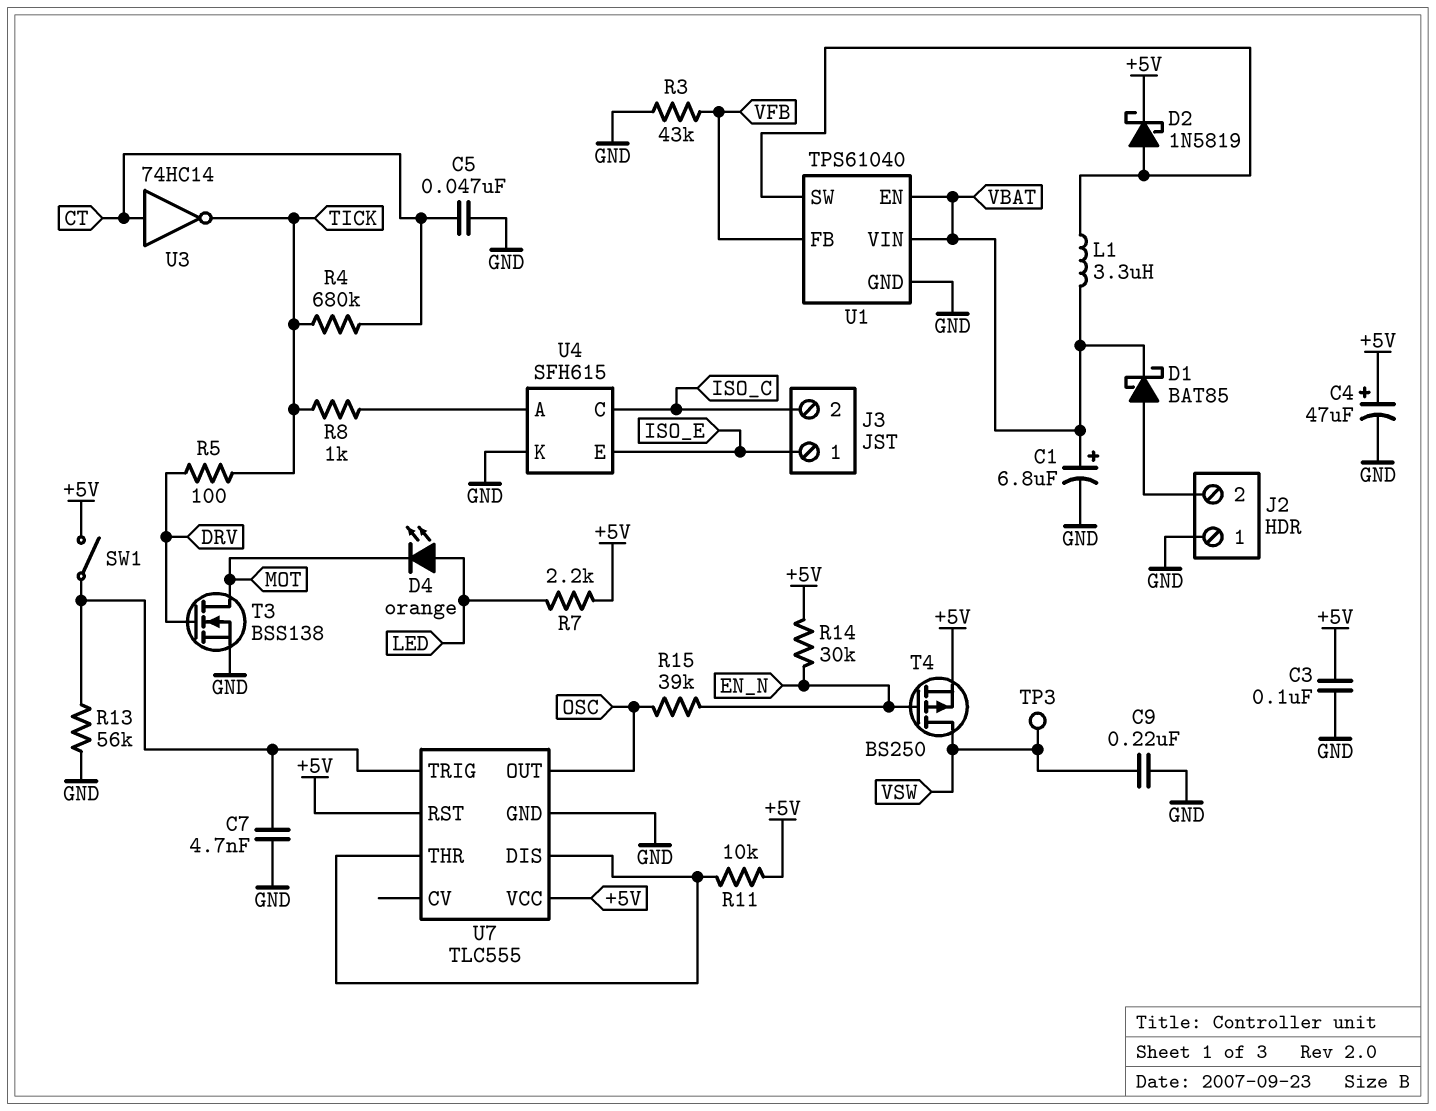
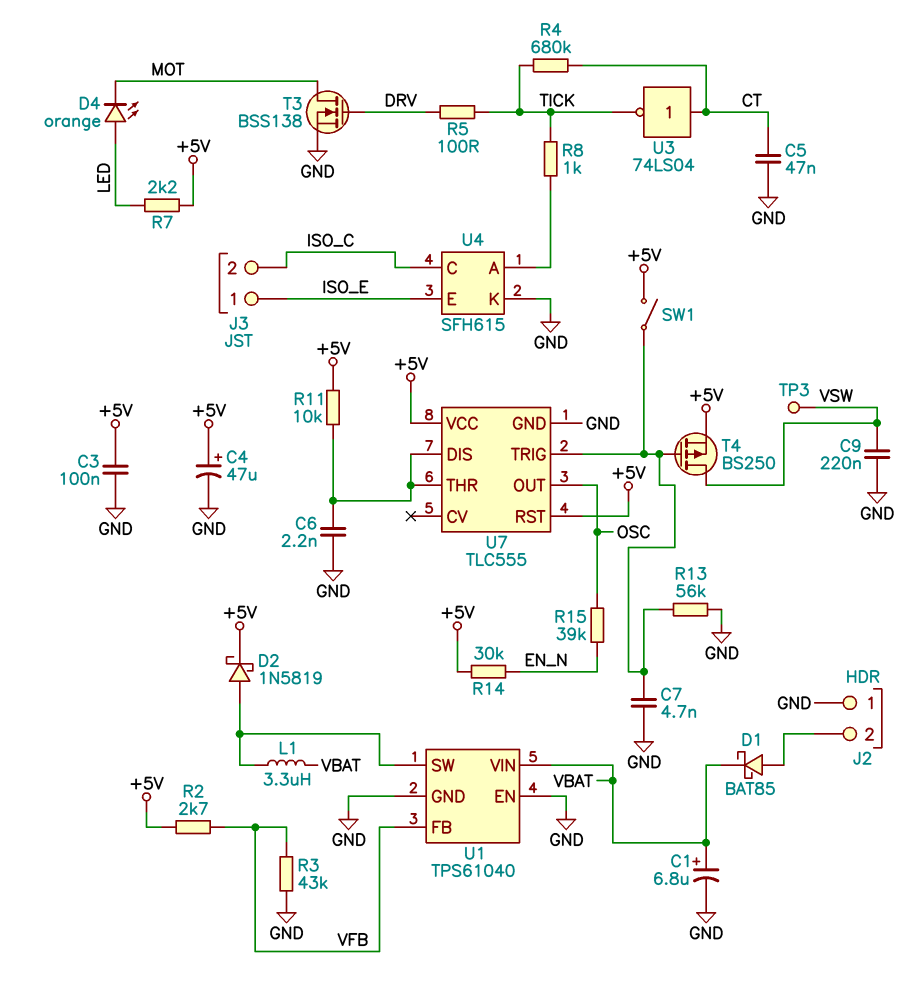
C6: none -> 2.2nF (GND, U7/DIS)
R2: none -> 2.7k (+5V, VFB)
T4: PMOS BS250 (G EN_N, D VSW, S +5V) -> PMOS BS250 (G U7/TRIG, D VSW, S +5V)
U1 pin EN: VBAT -> GND
U3: NOT 74HC14 (in CT, out TICK) -> NOT 74LS04 (in CT, out TICK)

